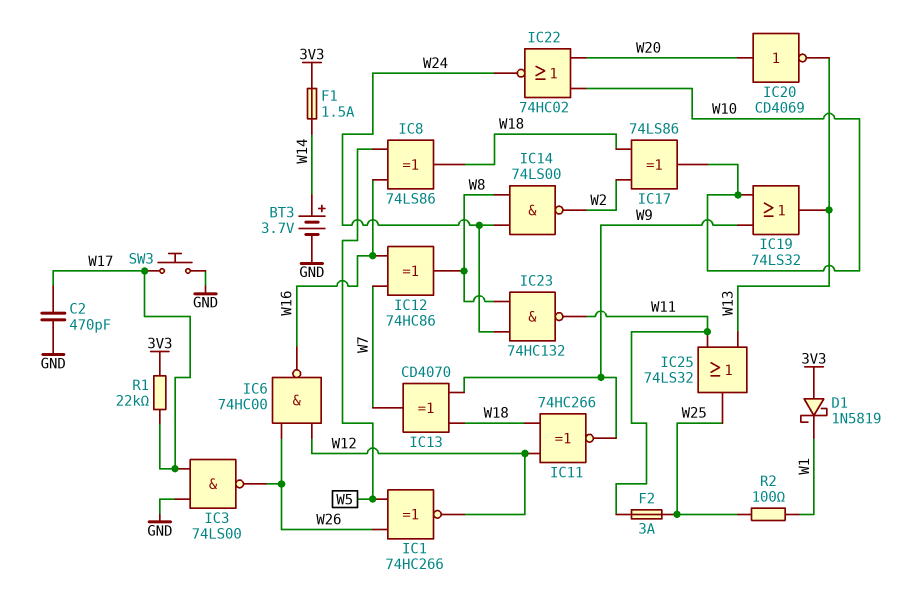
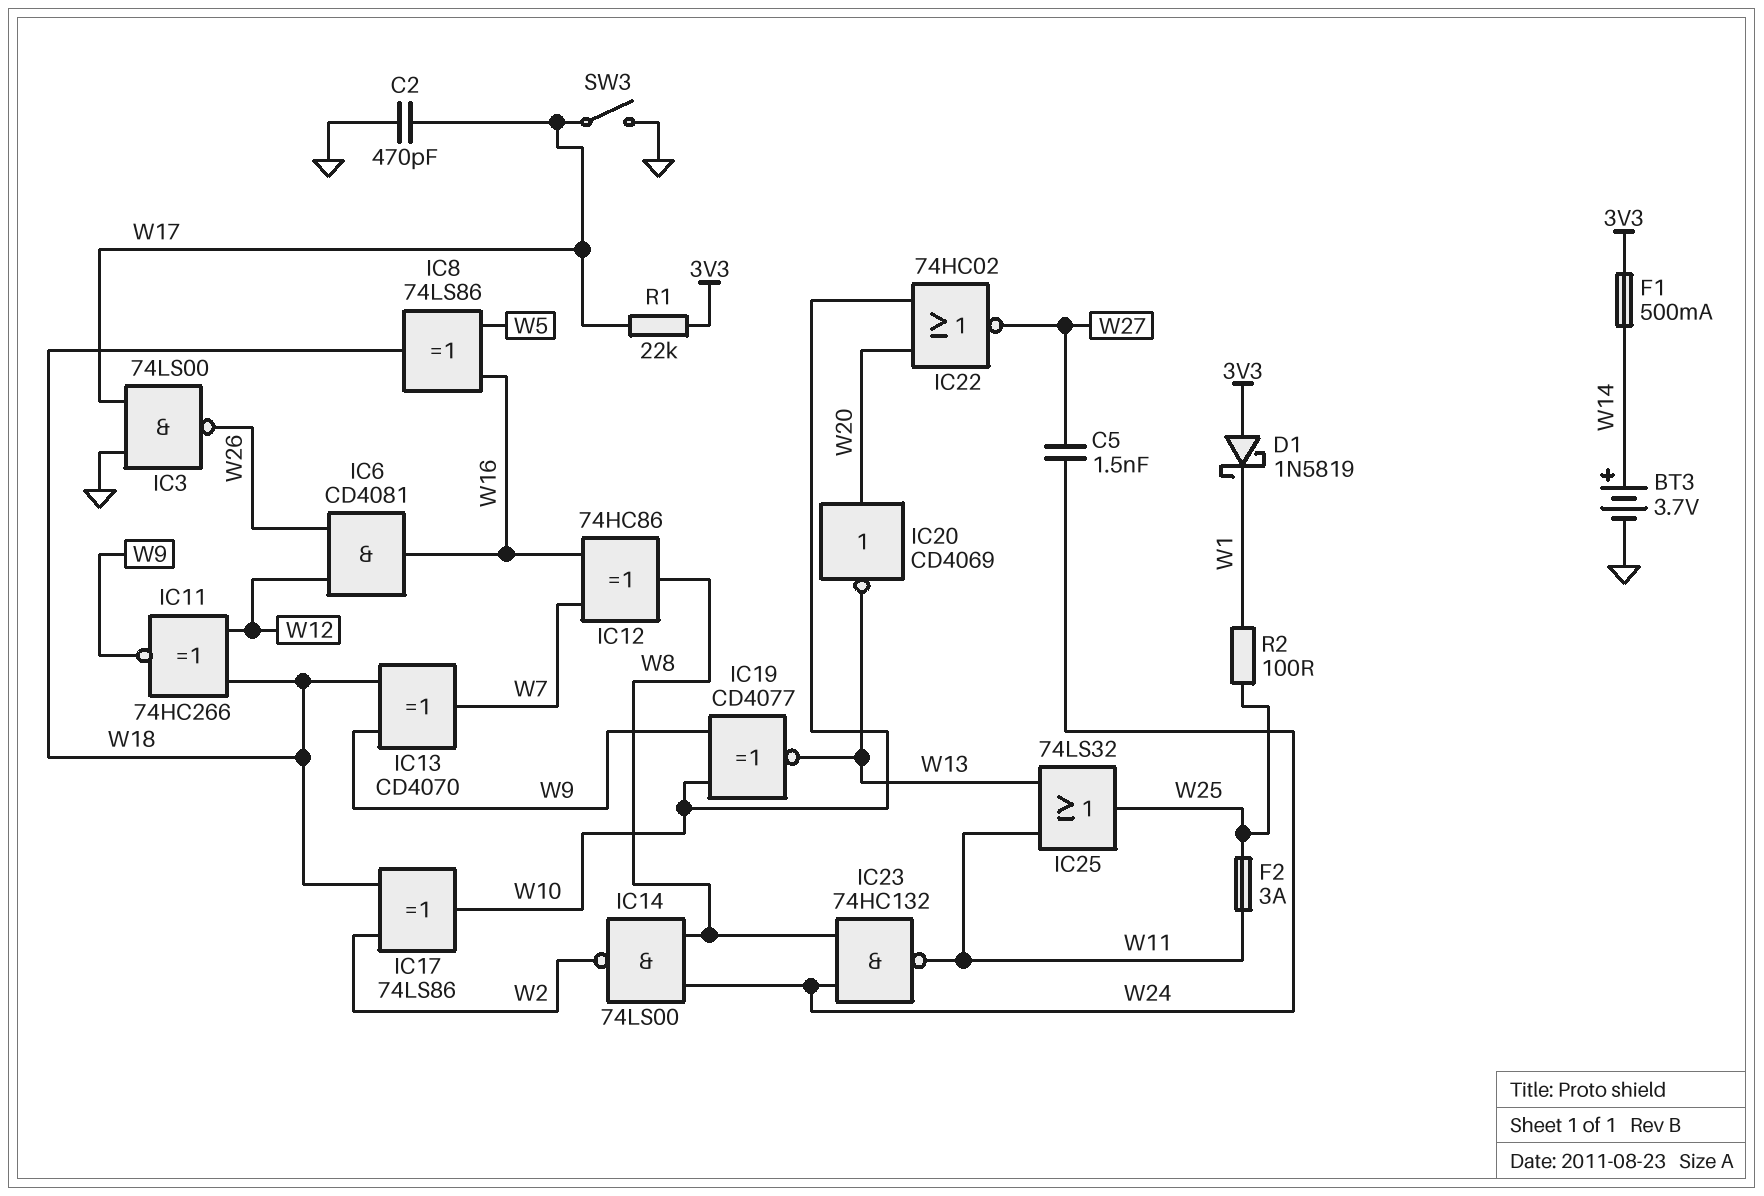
C5: none -> 1.5nF (W24, W27)
F1: 1.5A (3V3, W14) -> 500mA (3V3, W14)
IC1: XNOR 74HC266 (in W5, in W26, out W12) -> none
IC6: NAND 74HC00 (in W12, in W26, out W16) -> AND CD4081 (in W12, in W26, out W16)
IC19: OR 74LS32 (in W9, in W10, out W13) -> XNOR CD4077 (in W9, in W10, out W13)
IC22: NOR 74HC02 (in W10, in W20, out W24) -> NOR 74HC02 (in W10, in W20, out W27)
SW3: button (GND, W17) -> switch (GND, W17)

